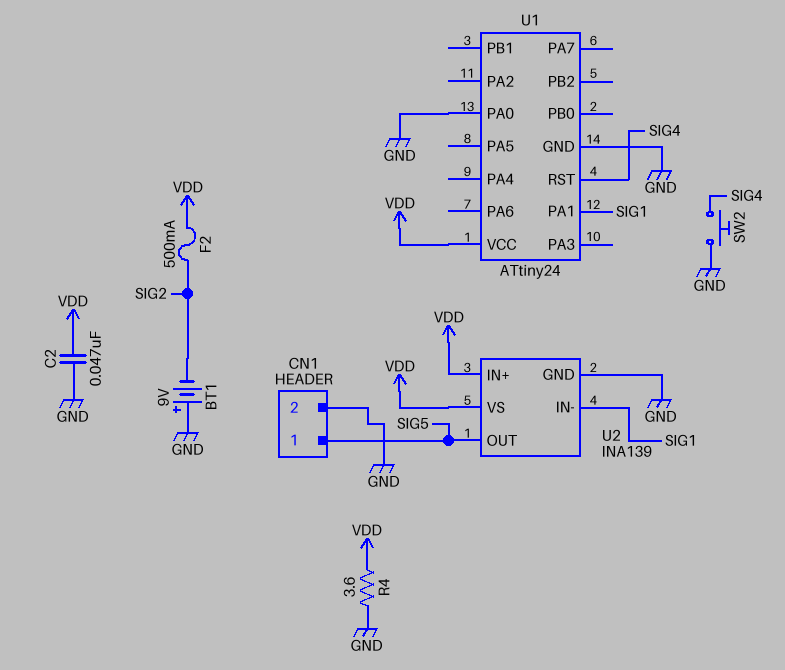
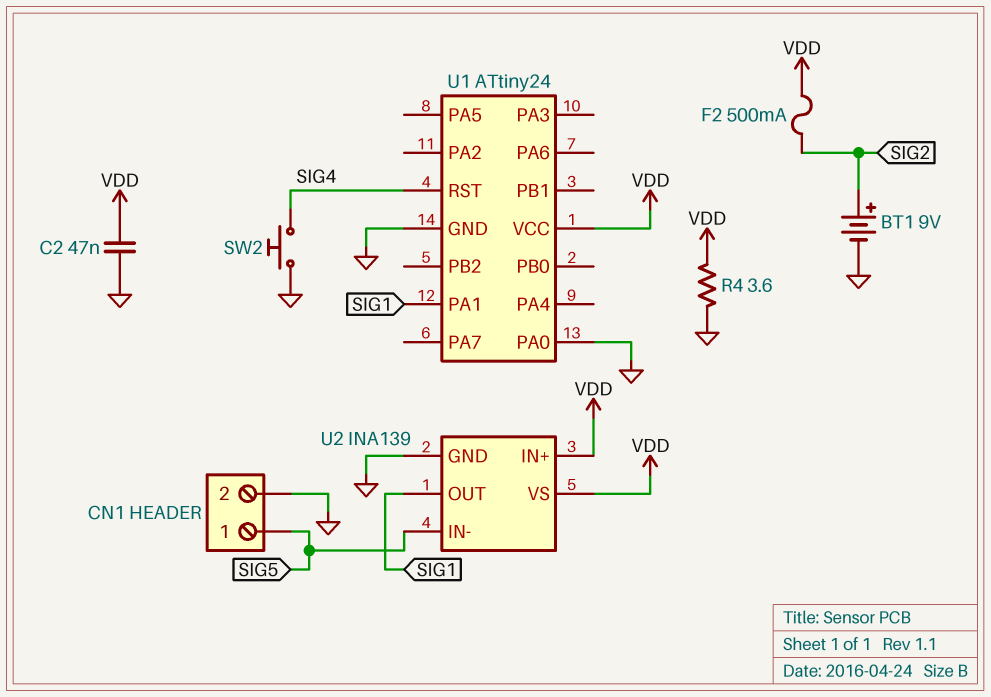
BT1: 9V (plus GND, minus SIG2) -> 9V (plus SIG2, minus GND)
U2 pin IN-: SIG1 -> SIG5
U2 pin OUT: SIG5 -> SIG1

